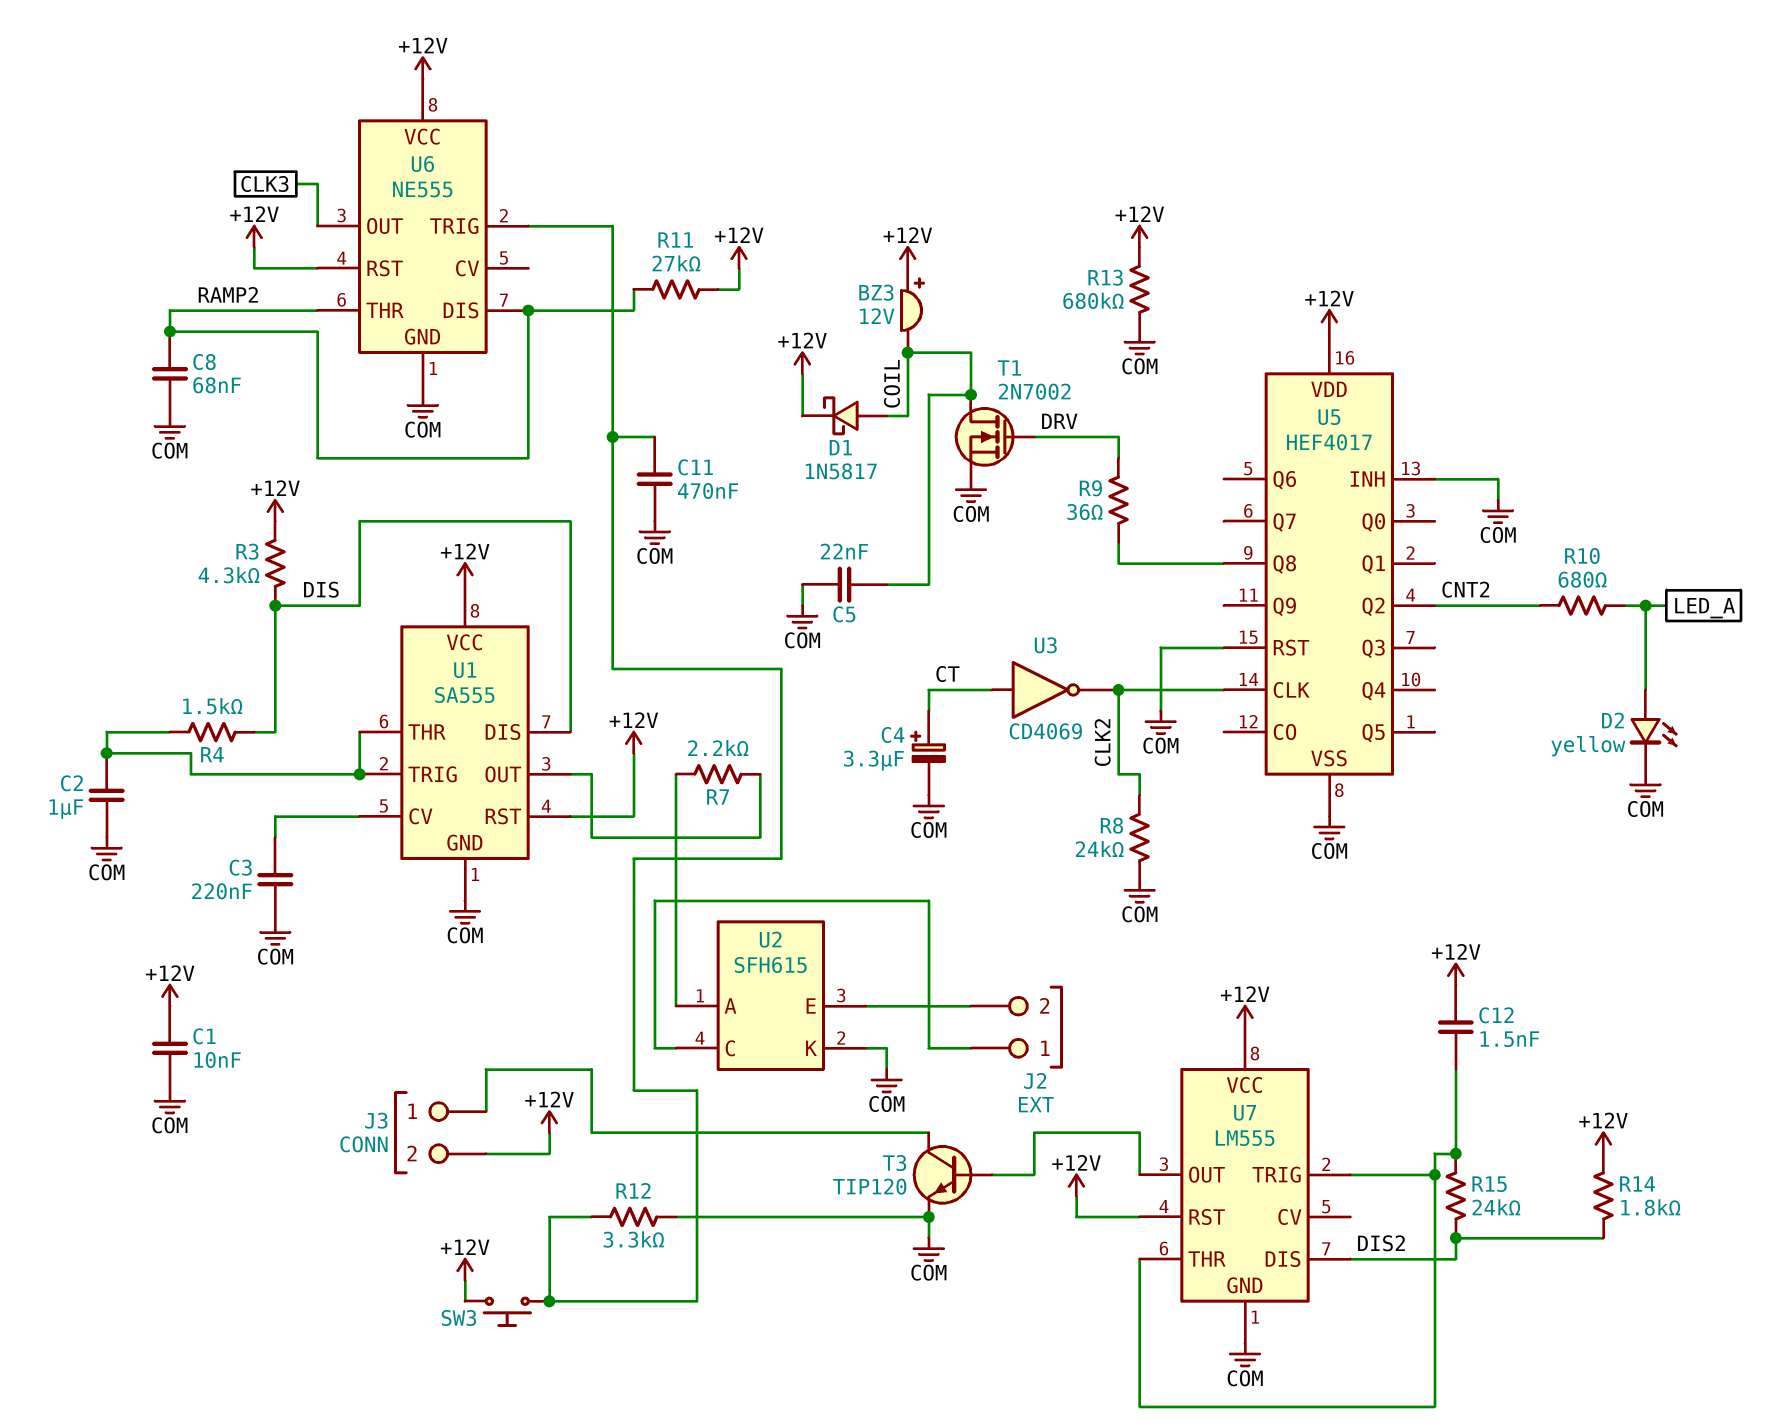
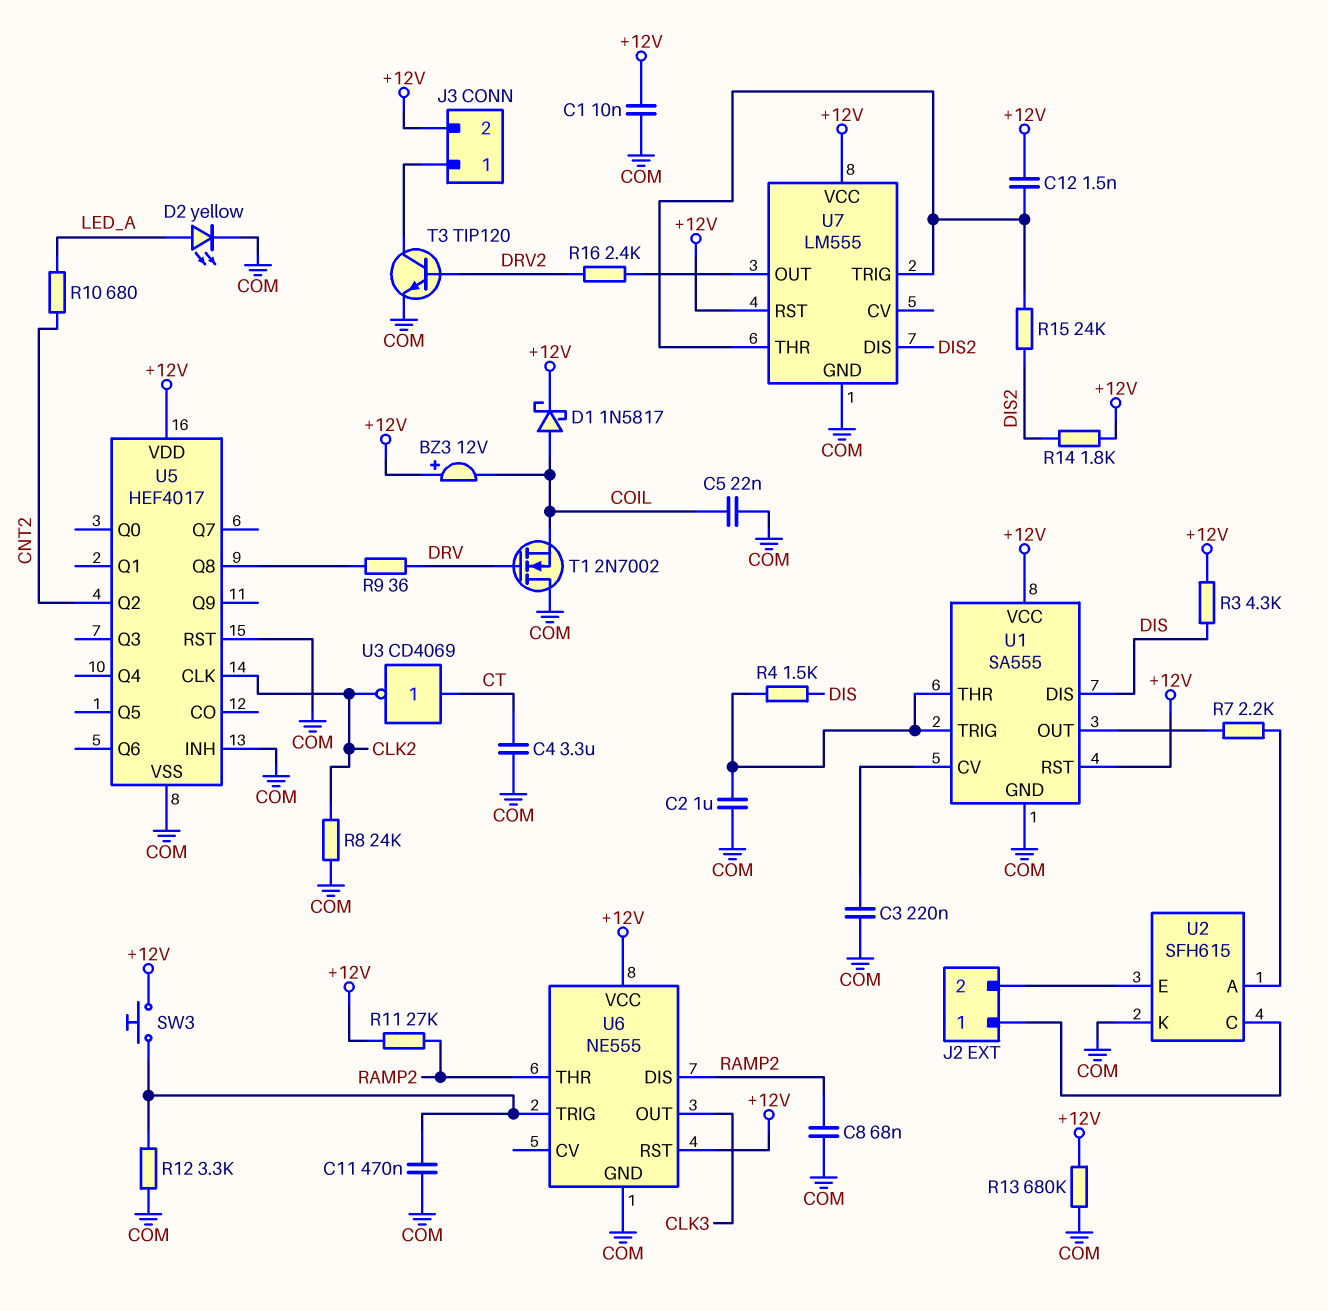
C4: 3.3uF (plus CT, minus COM) -> 3.3uF (COM, CT)
R16: none -> 2.4k (DRV2, U7/OUT)
T1: NMOS 2N7002 (G DRV, D COIL, S COM) -> NMOS 2N7002 (G DRV, D COM, S COIL)
T3: NPN TIP120 (B U7/OUT, C J3/1, E COM) -> NPN TIP120 (B DRV2, C J3/1, E COM)

